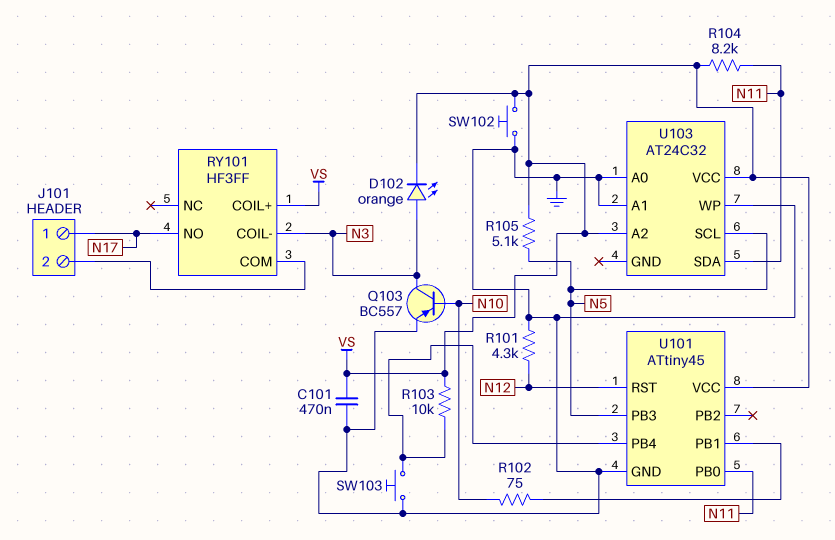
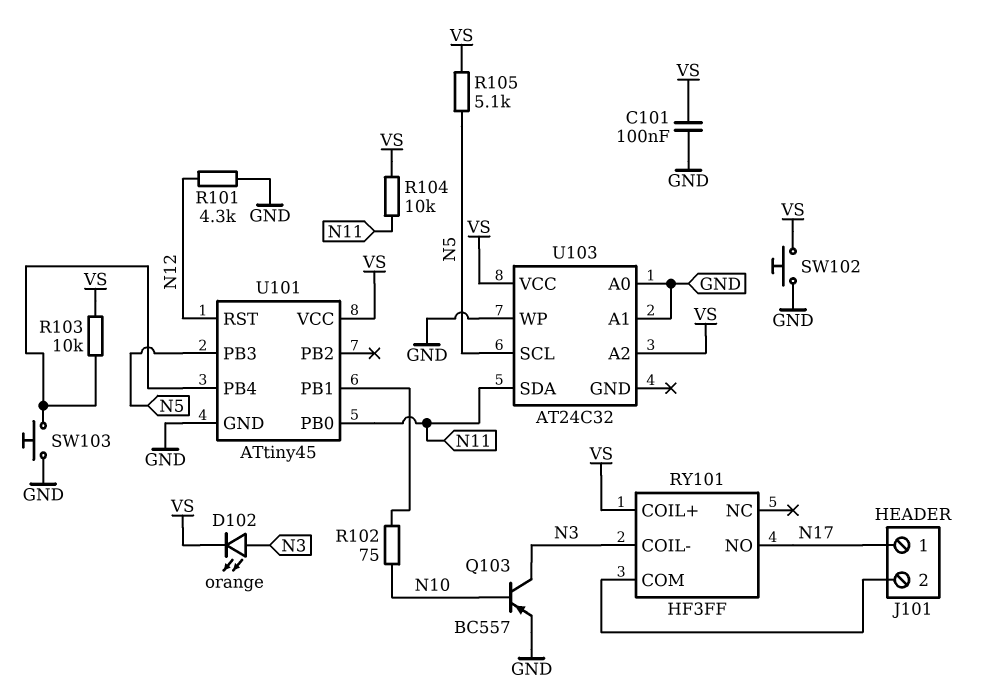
C101: 470nF (GND, VS) -> 100nF (GND, VS)
R104: 8.2k (N11, VS) -> 10k (N11, VS)

